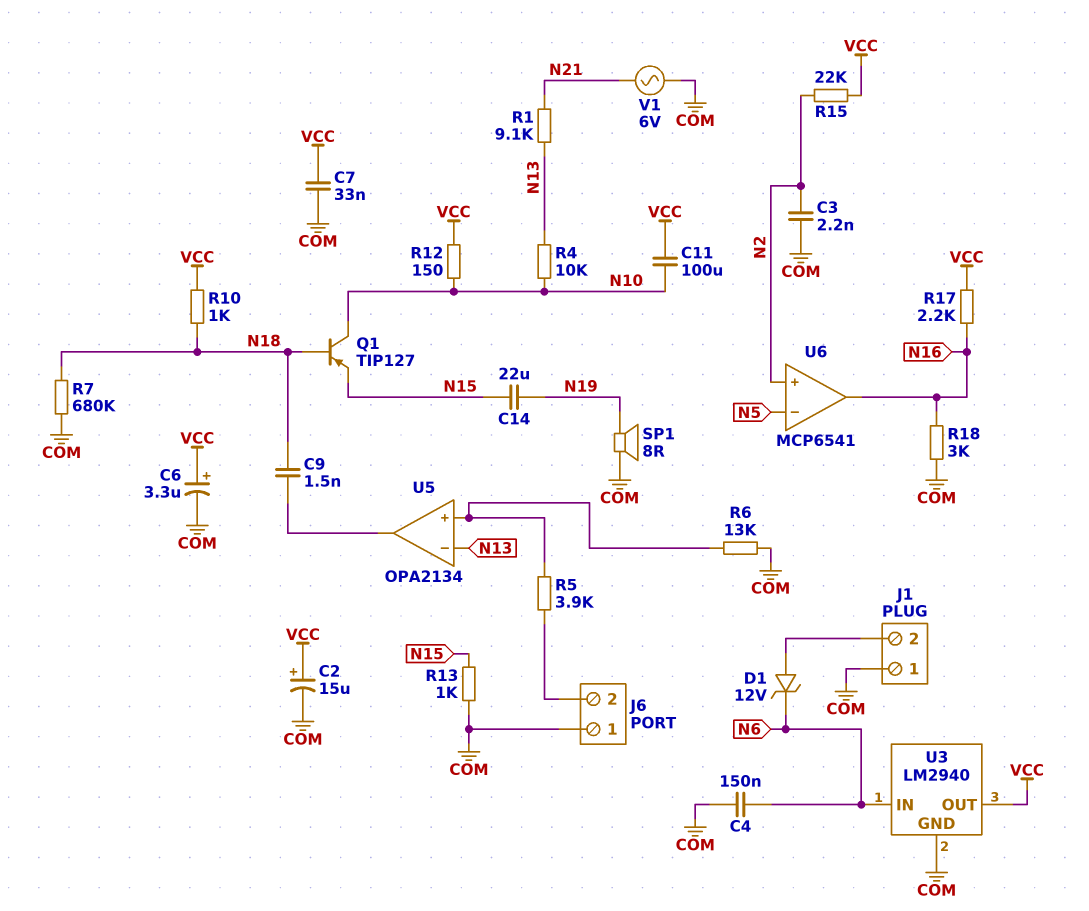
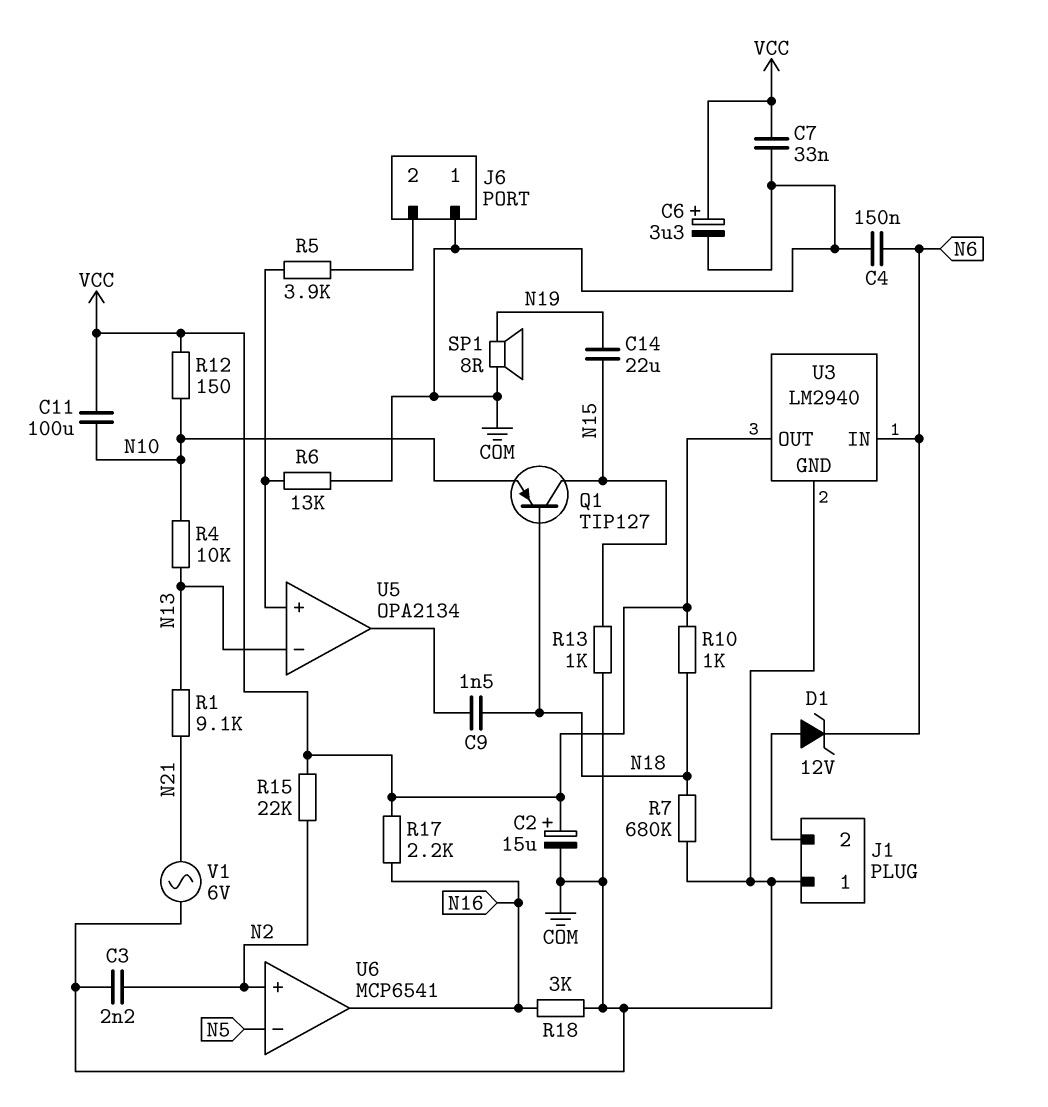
Q1: PNP TIP127 (B N18, C N10, E N15) -> PNP TIP127 (B N18, C N15, E N10)

